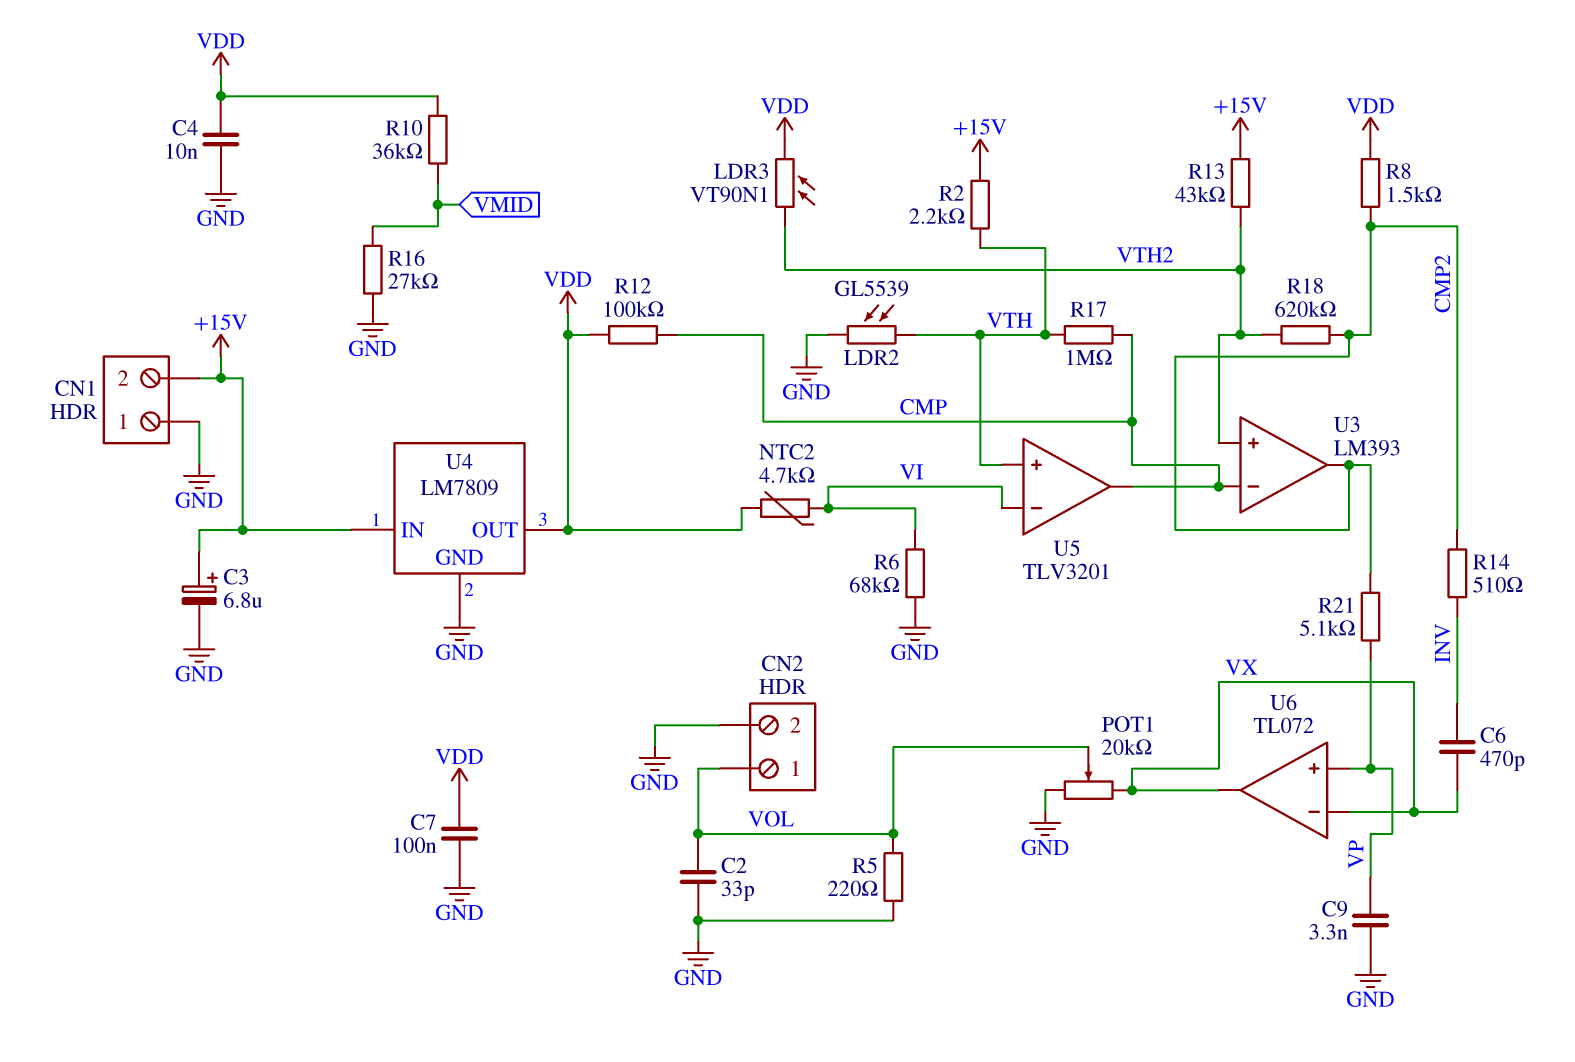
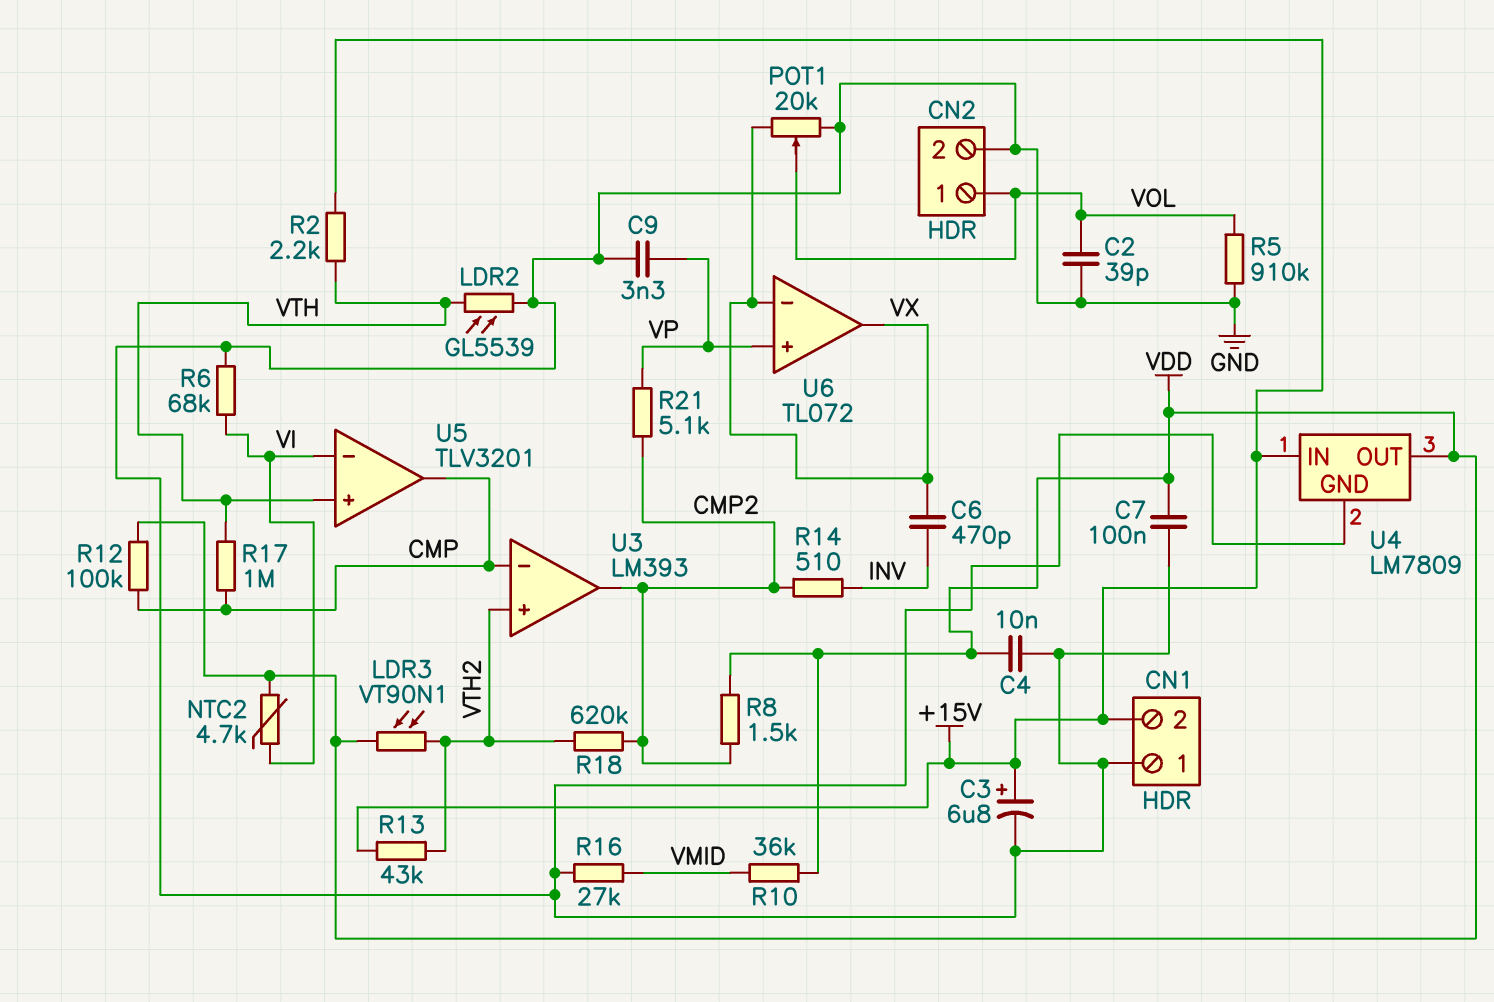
C2: 33pF (GND, VOL) -> 39pF (GND, VOL)
R5: 220 (GND, VOL) -> 910k (GND, VOL)

